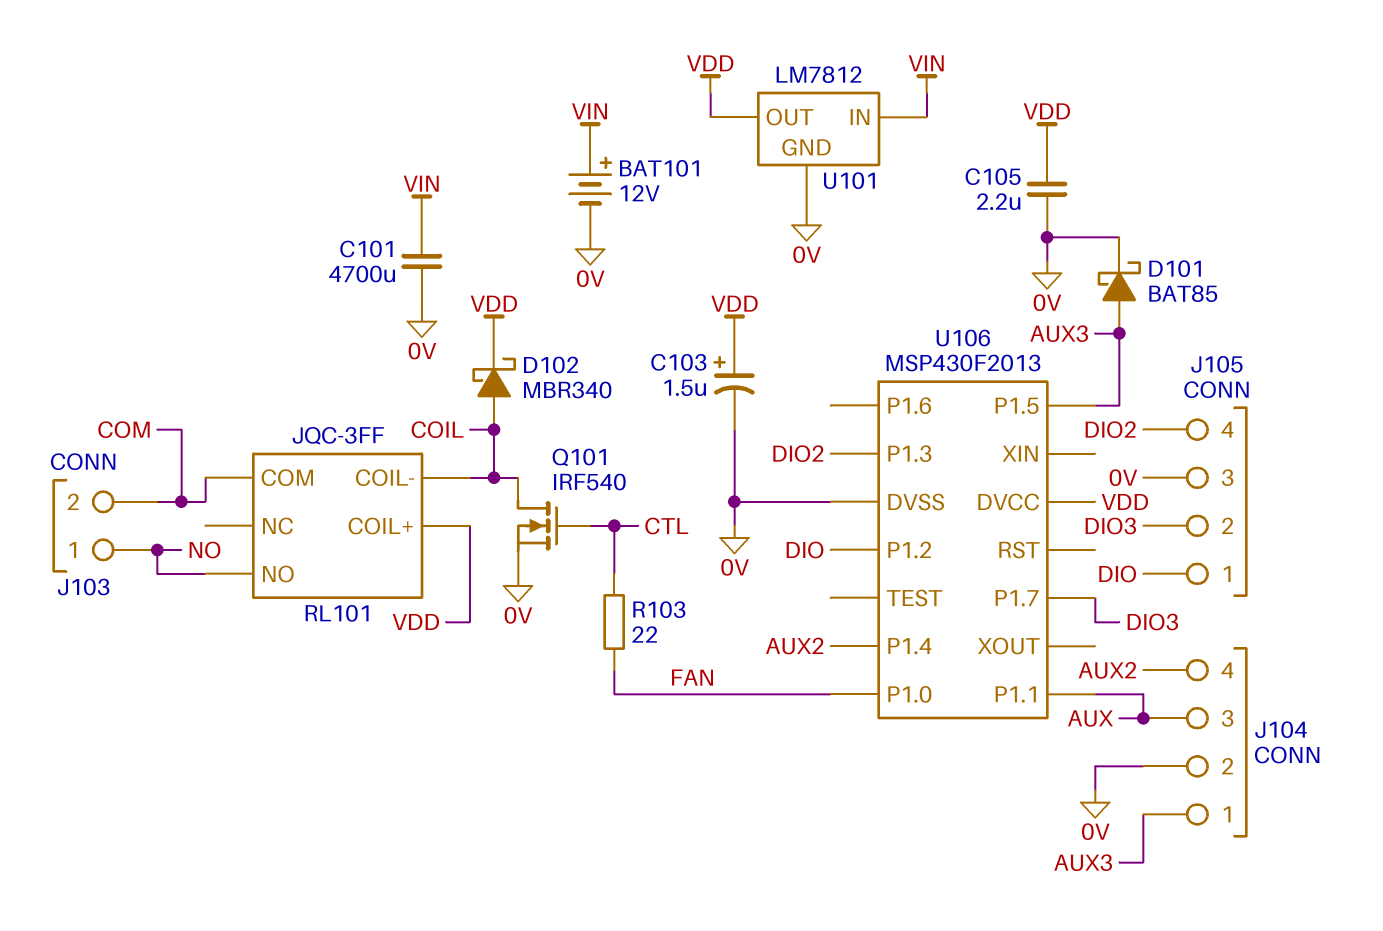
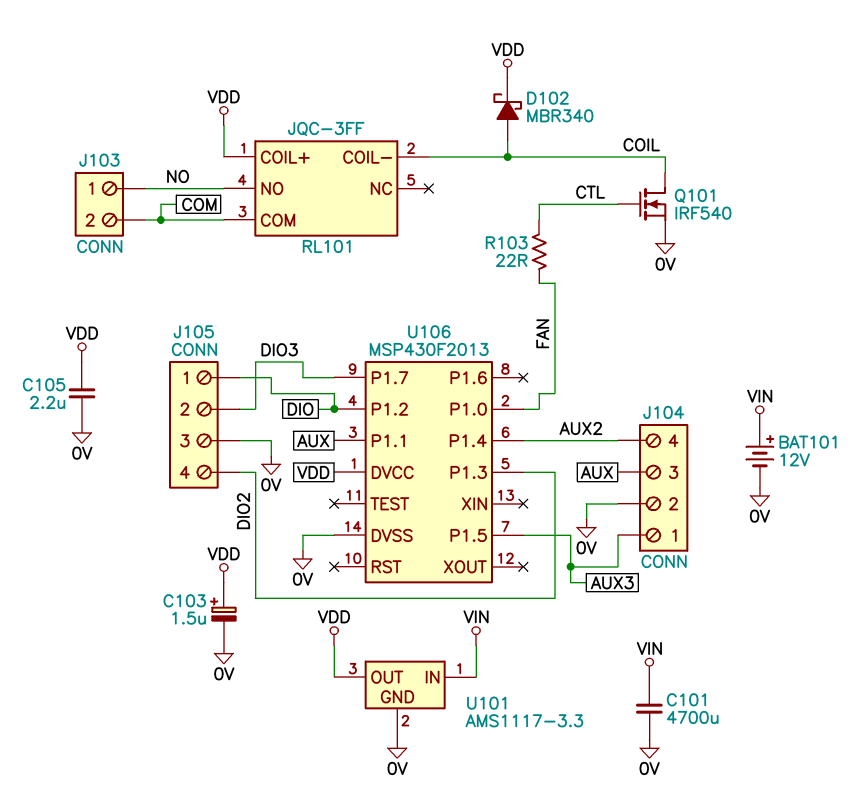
D101: schottky BAT85 (A AUX3, K 0V) -> none
U101: LM7812 -> AMS1117-3.3

